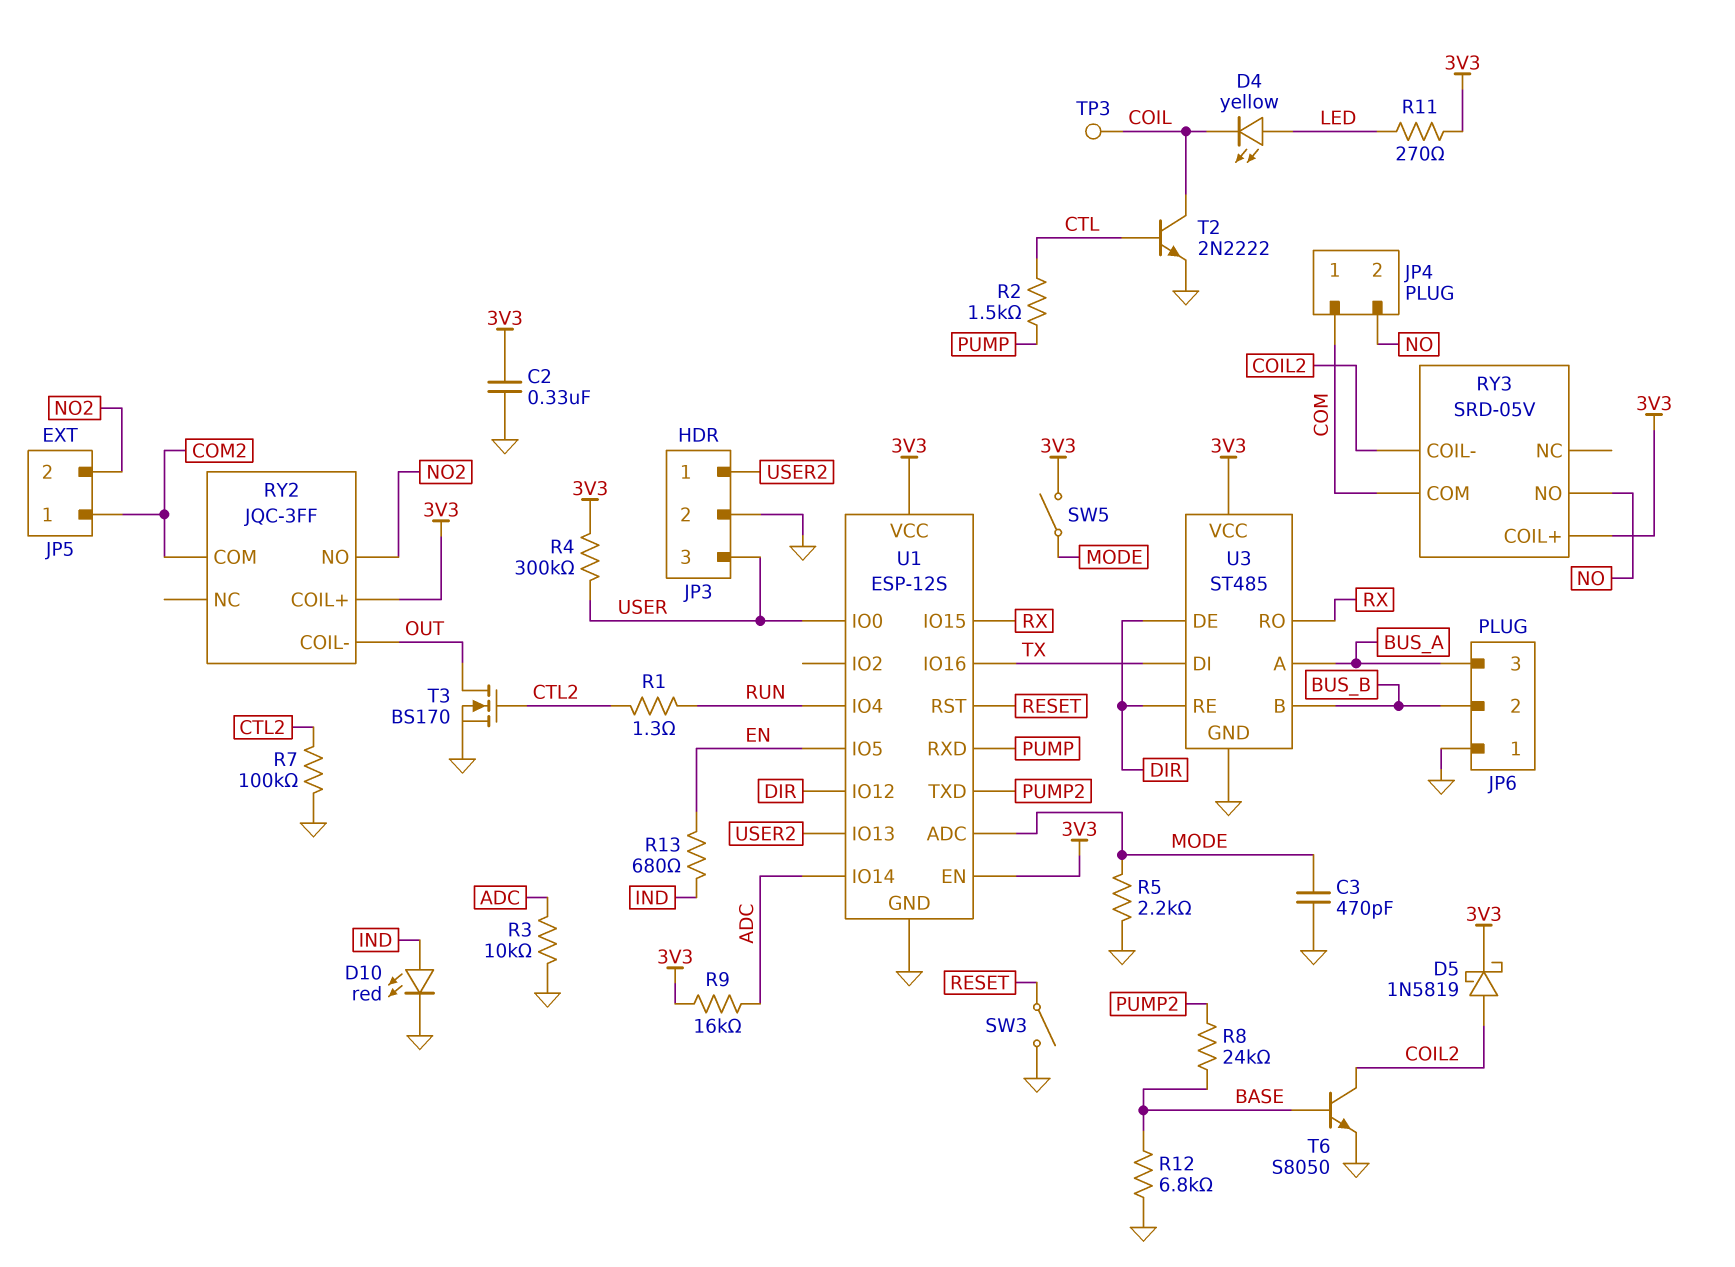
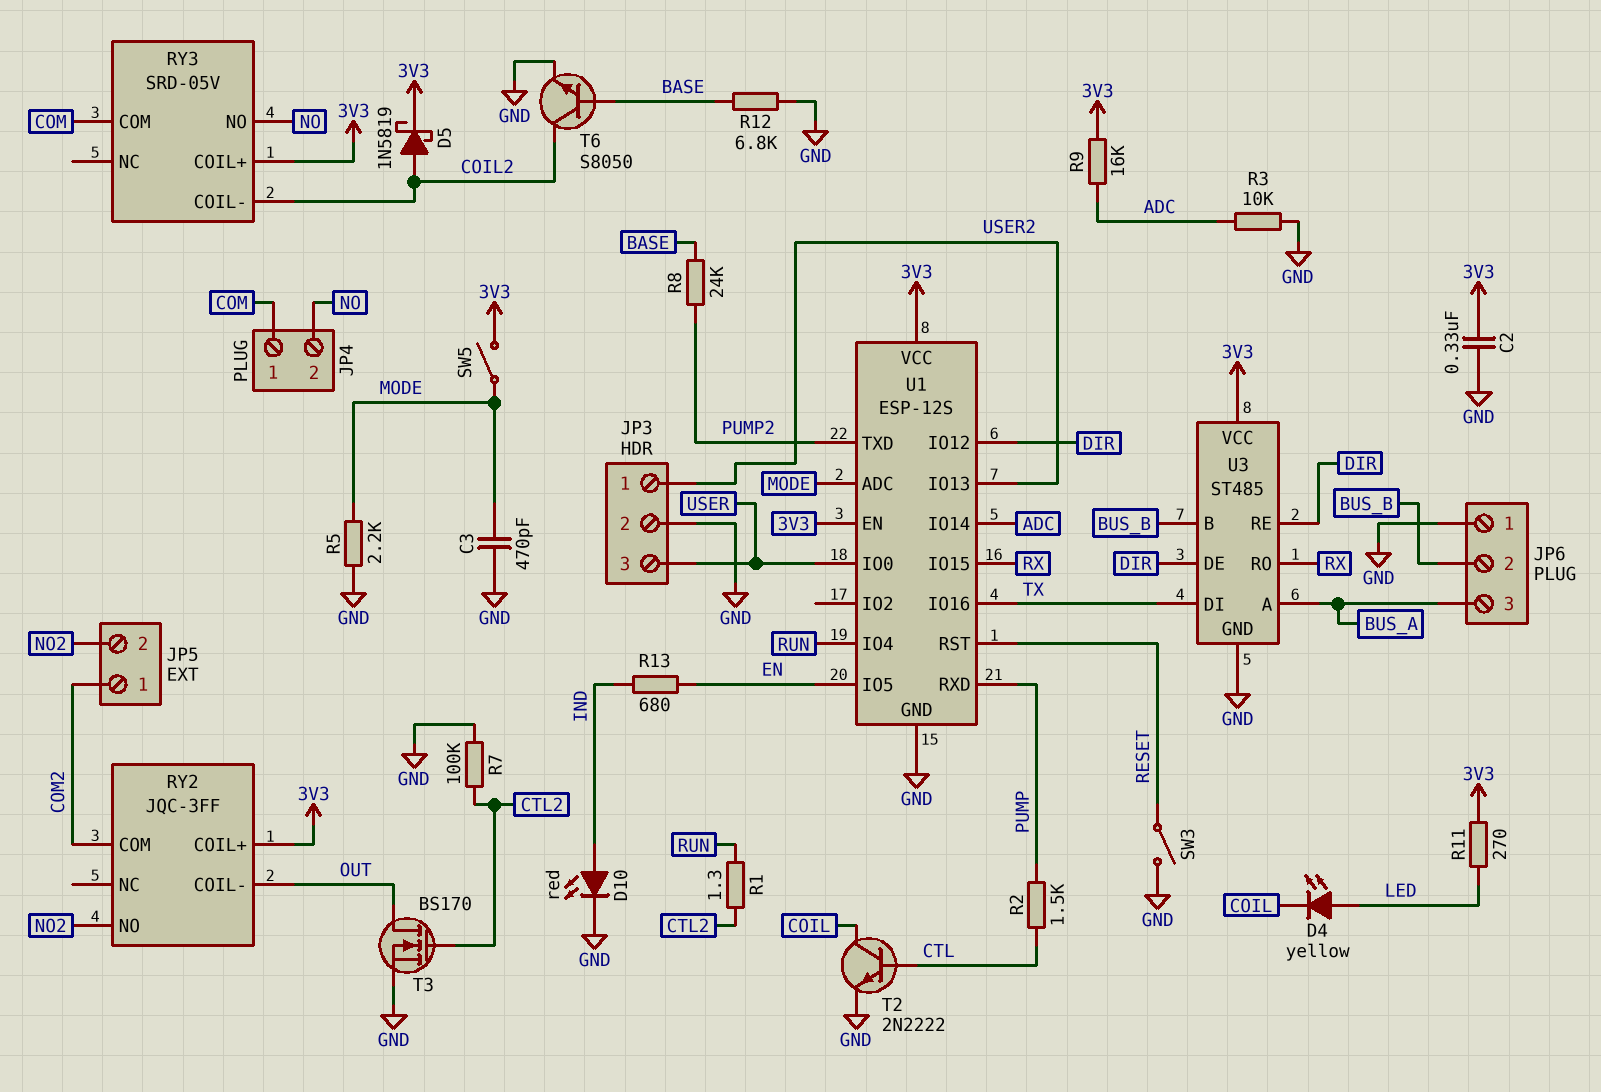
R4: 300k (3V3, USER) -> none
TP3: test point (COIL) -> none

